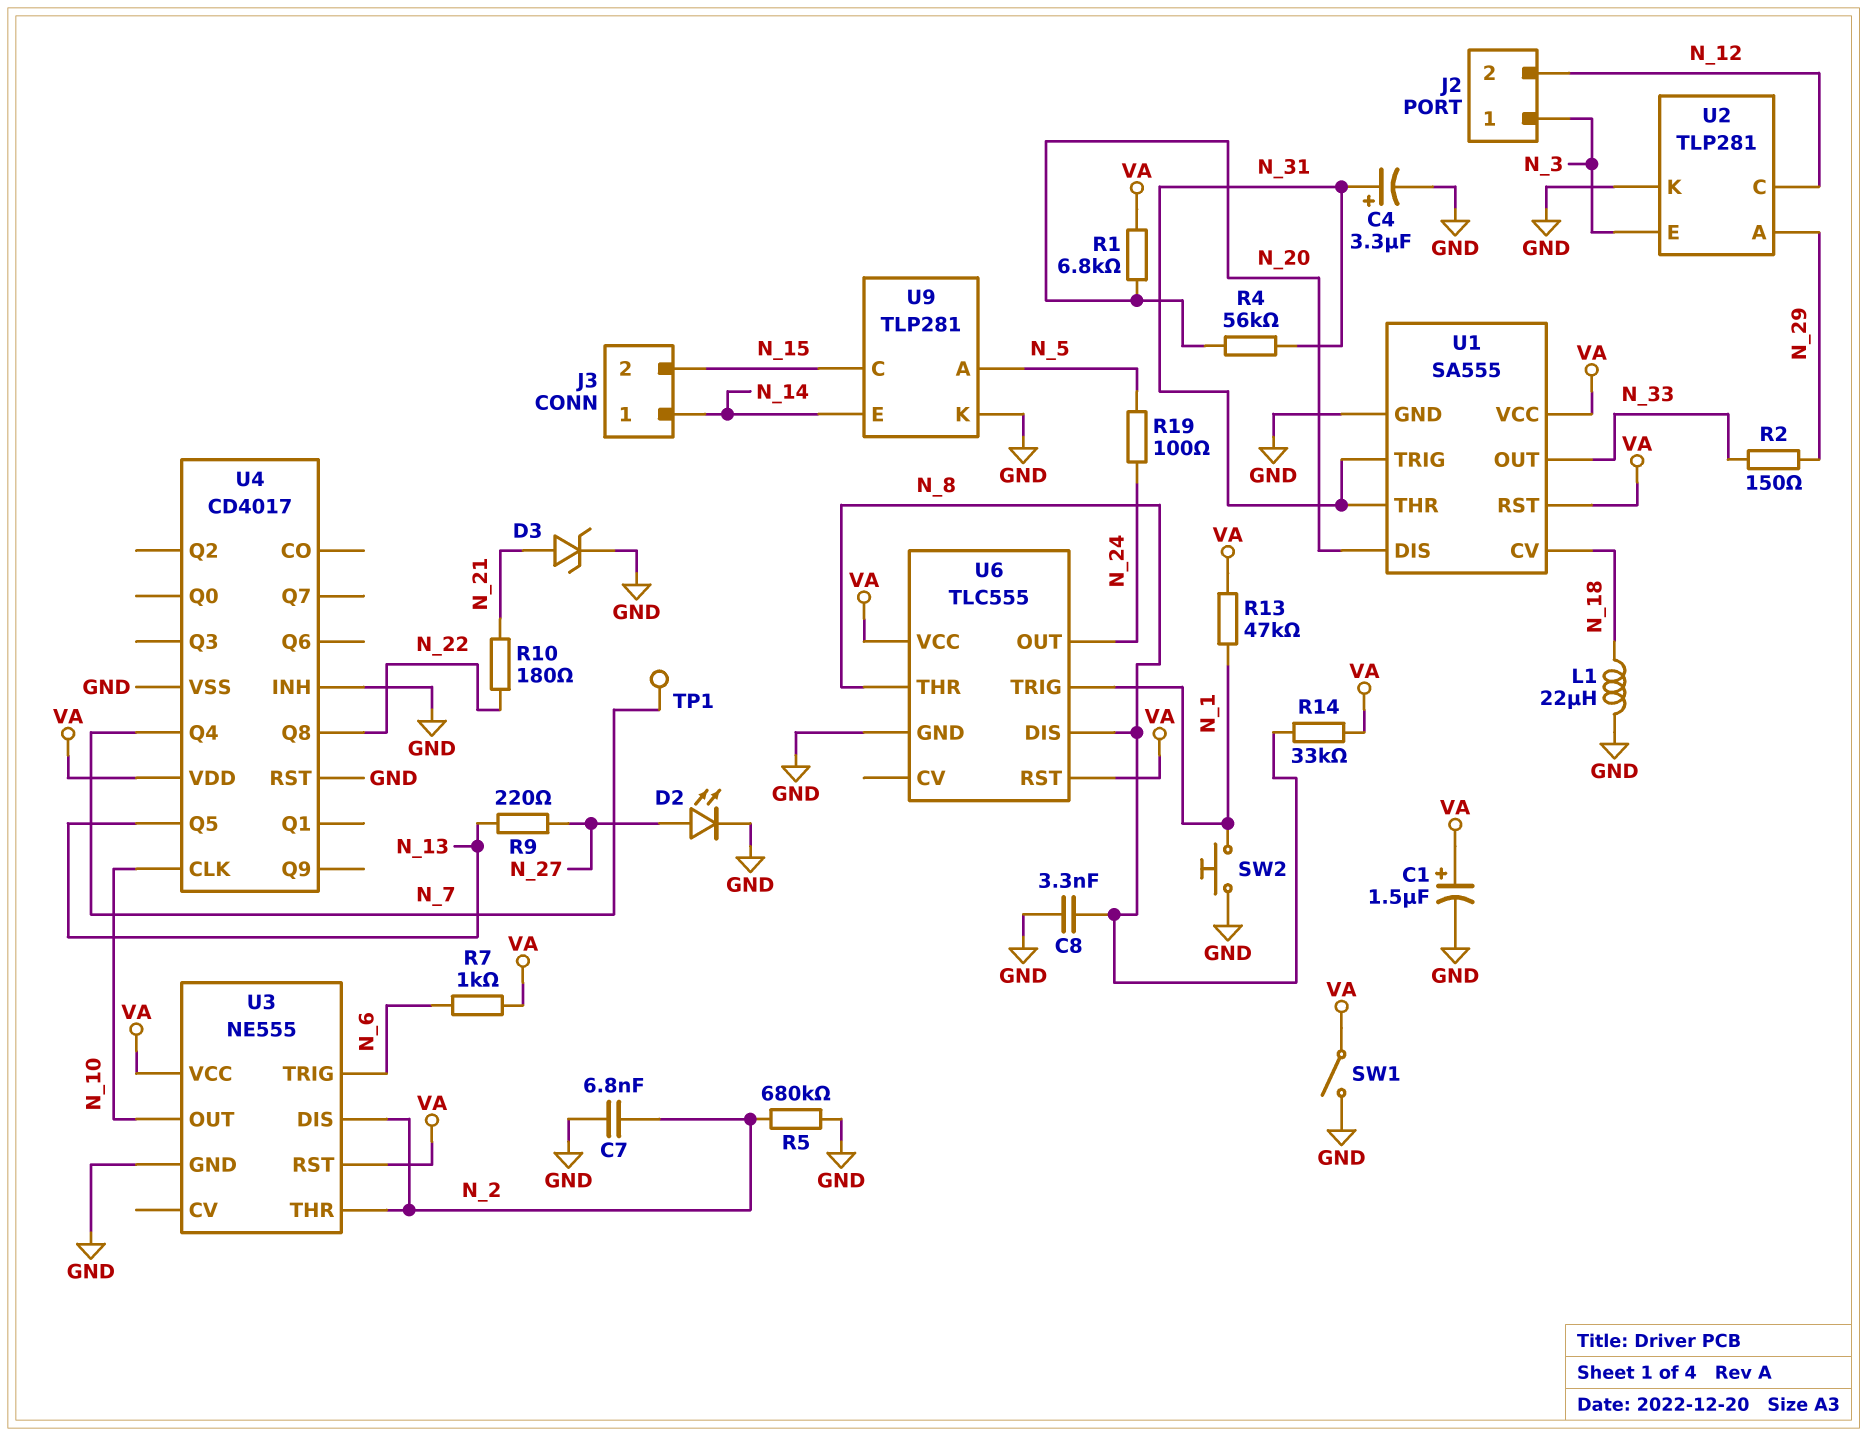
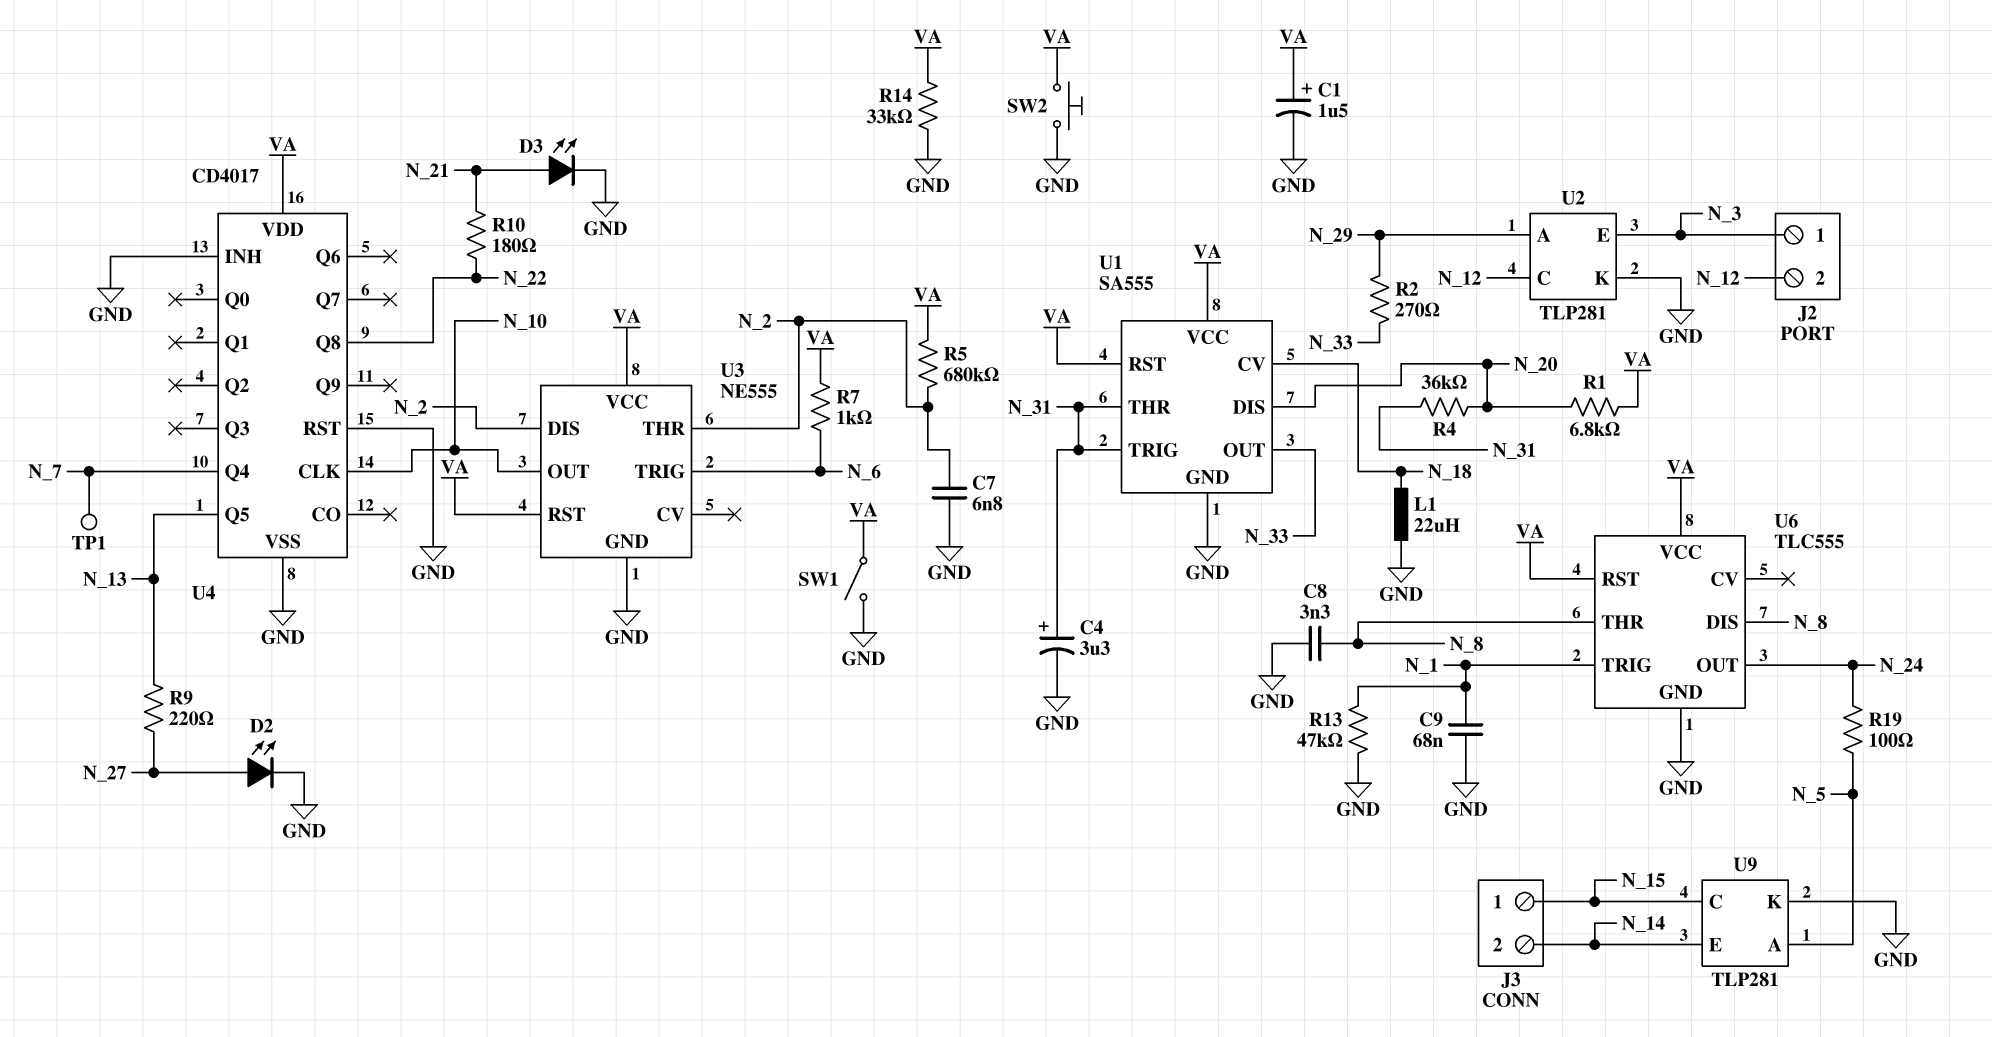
C9: none -> 68nF (GND, N_1)
D3: zener (A N_21, K GND) -> LED (A N_21, K GND)
J3 pin 1: N_14 -> N_15
J3 pin 2: N_15 -> N_14
R2: 150 (N_29, N_33) -> 270 (N_29, N_33)
R4: 56k (N_20, N_31) -> 36k (N_20, N_31)
R5: 680k (GND, N_2) -> 680k (N_2, VA)
R13: 47k (N_1, VA) -> 47k (GND, N_1)
R14: 33k (N_8, VA) -> 33k (GND, VA)
SW2: button (GND, N_1) -> button (GND, VA)

